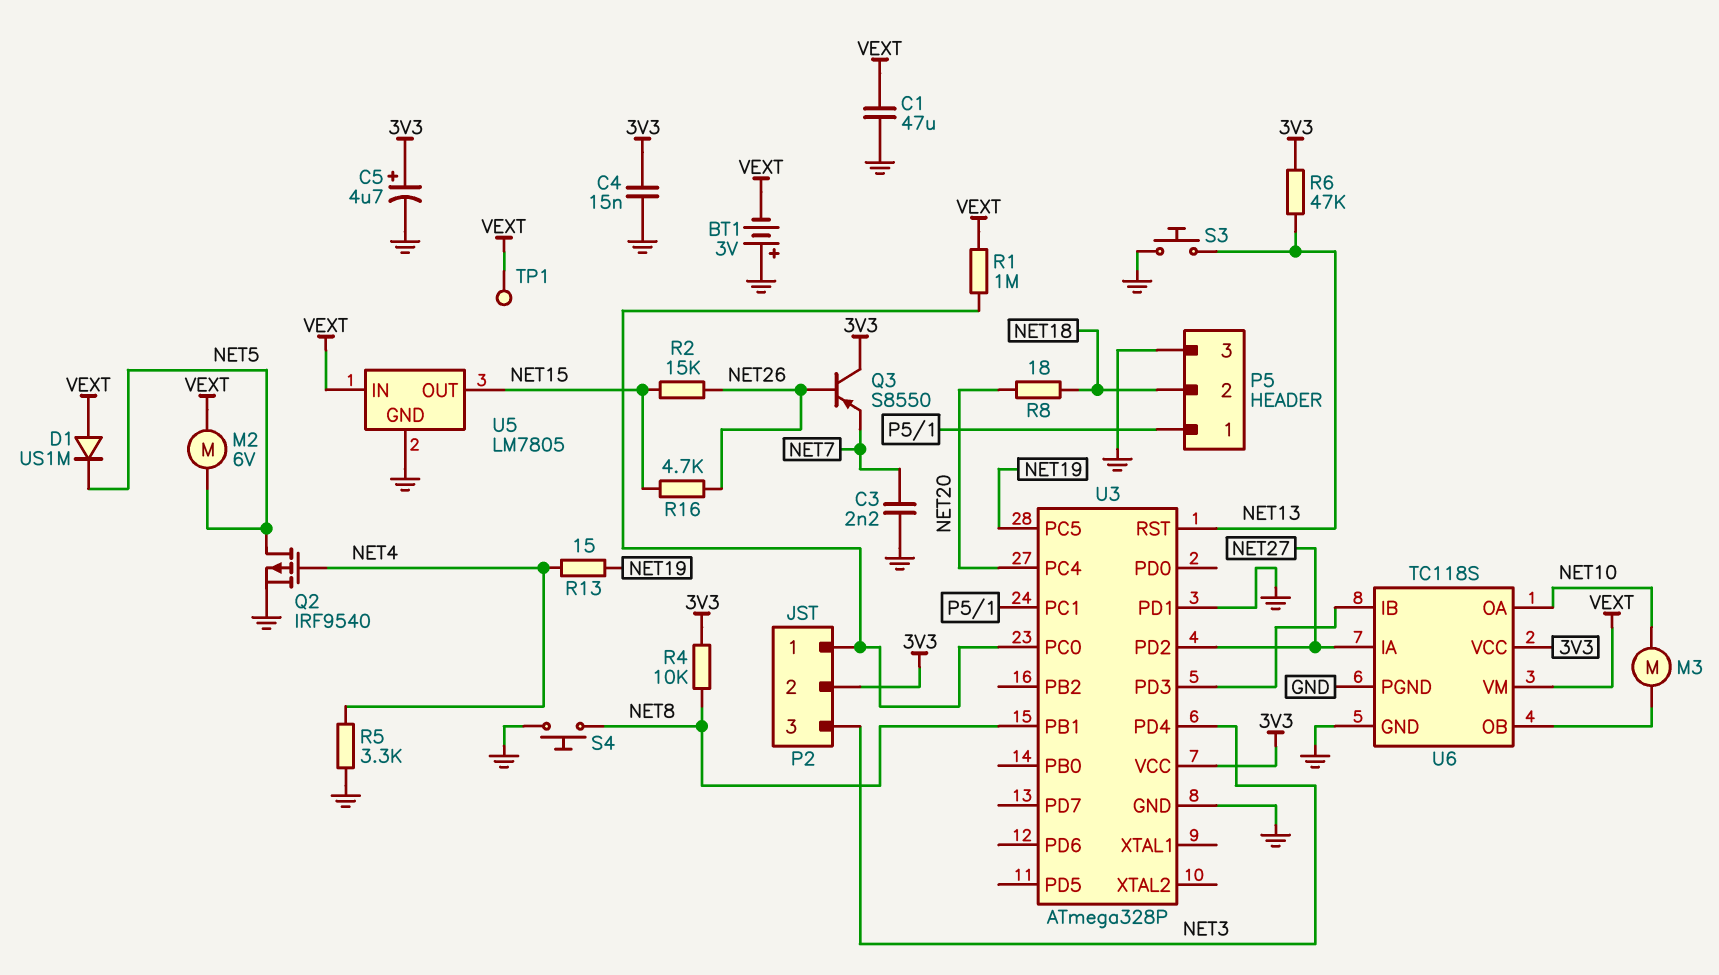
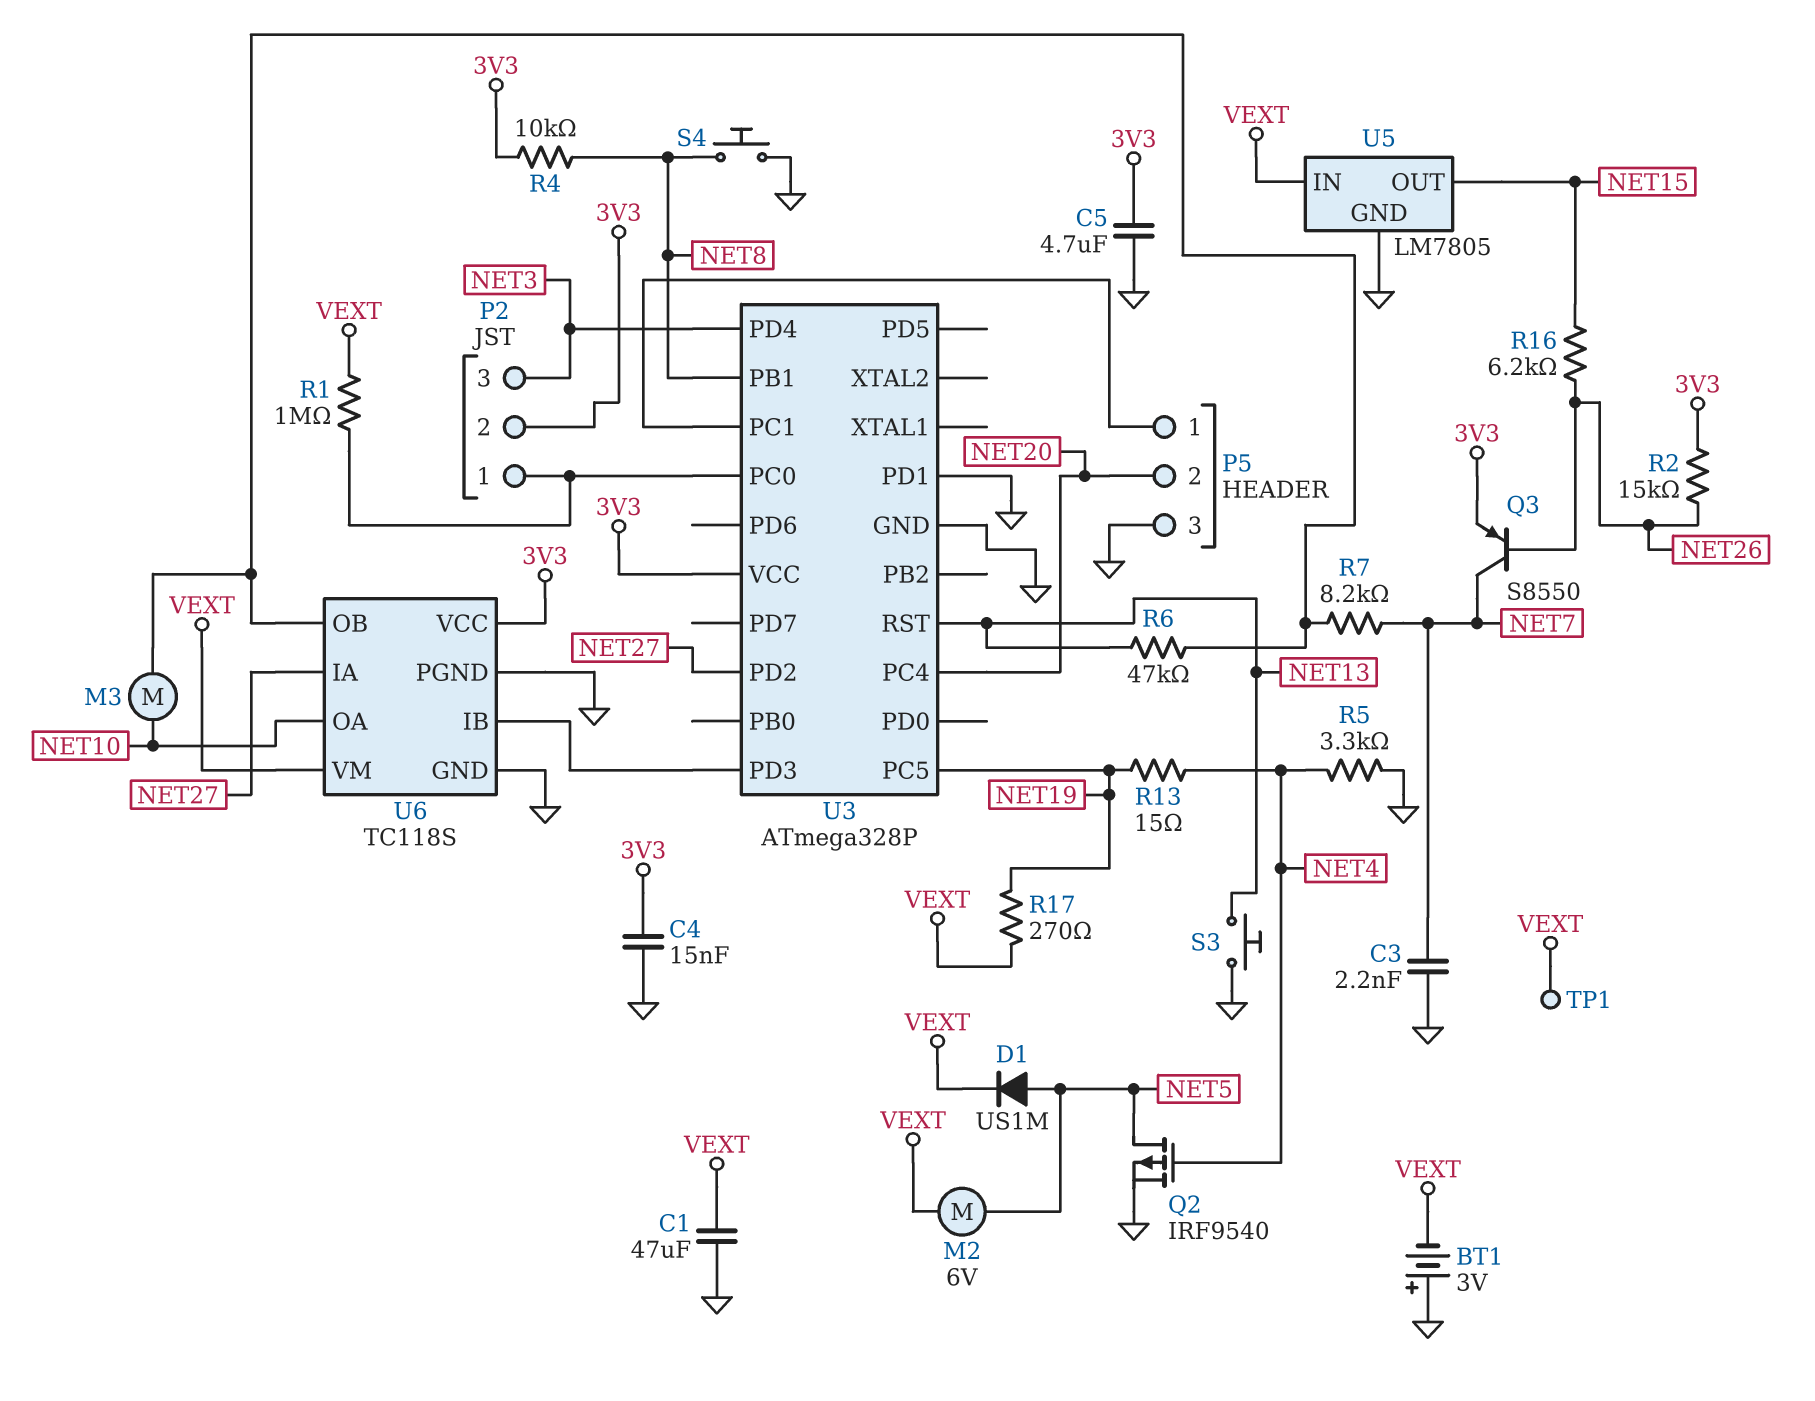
C5: 4.7uF (plus 3V3, minus GND) -> 4.7uF (3V3, GND)
D1: diode US1M (A VEXT, K NET5) -> diode US1M (A NET5, K VEXT)
P5 pin 2: NET18 -> NET20
Q3: PNP S8550 (B NET26, C 3V3, E NET7) -> PNP S8550 (B NET26, C NET7, E 3V3)
R2: 15k (NET15, NET26) -> 15k (3V3, NET26)
R6: 47k (3V3, NET13) -> 47k (NET13, U6/OB)
R7: none -> 8.2k (NET7, U6/OB)
R8: 18 (NET18, NET20) -> none
R16: 4.7k (NET15, NET26) -> 6.2k (NET15, NET26)
R17: none -> 270 (NET19, VEXT)

